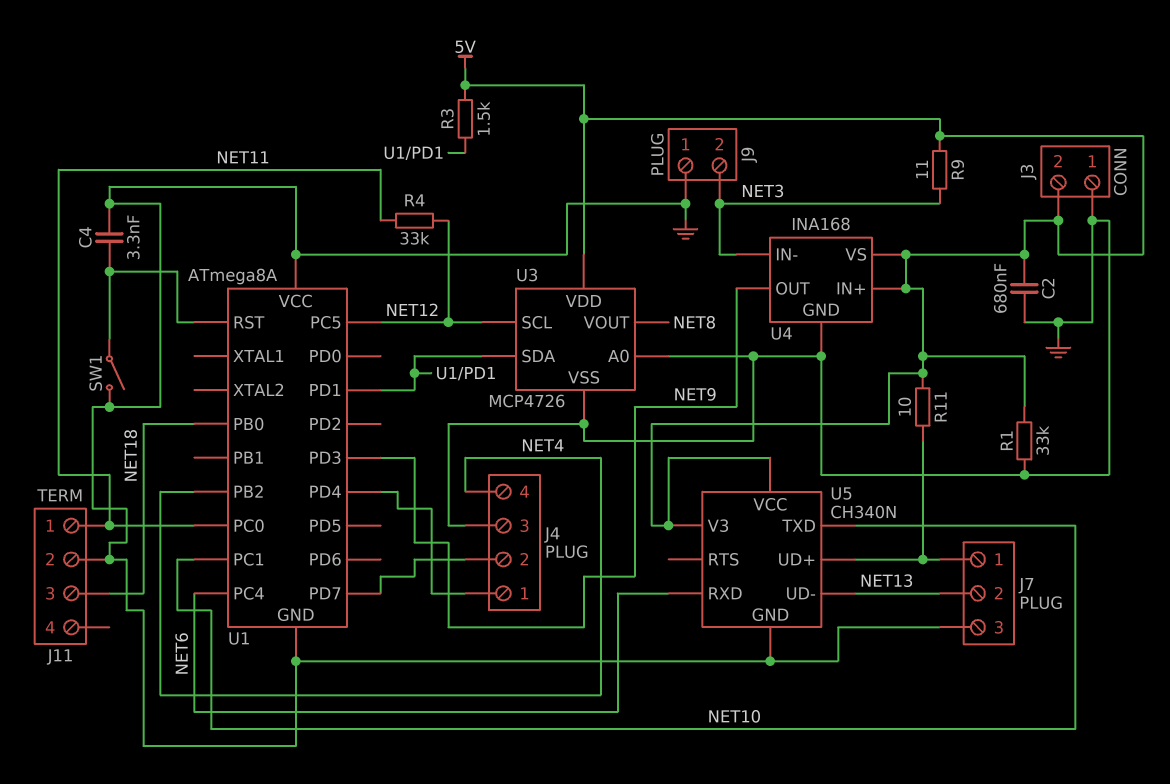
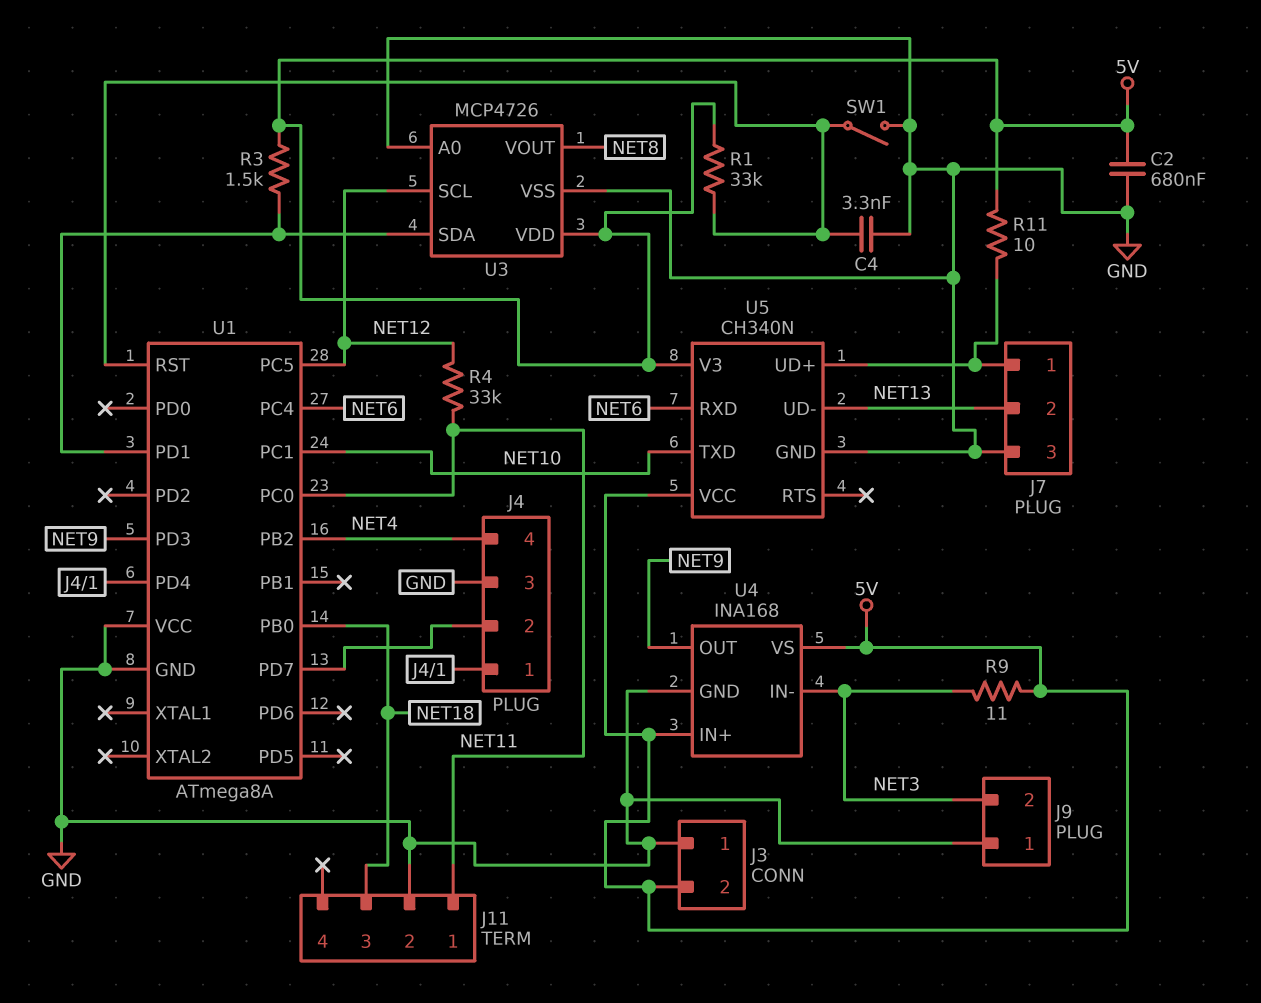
R1: 33k (5V, GND) -> 33k (5V, U1/RST)

